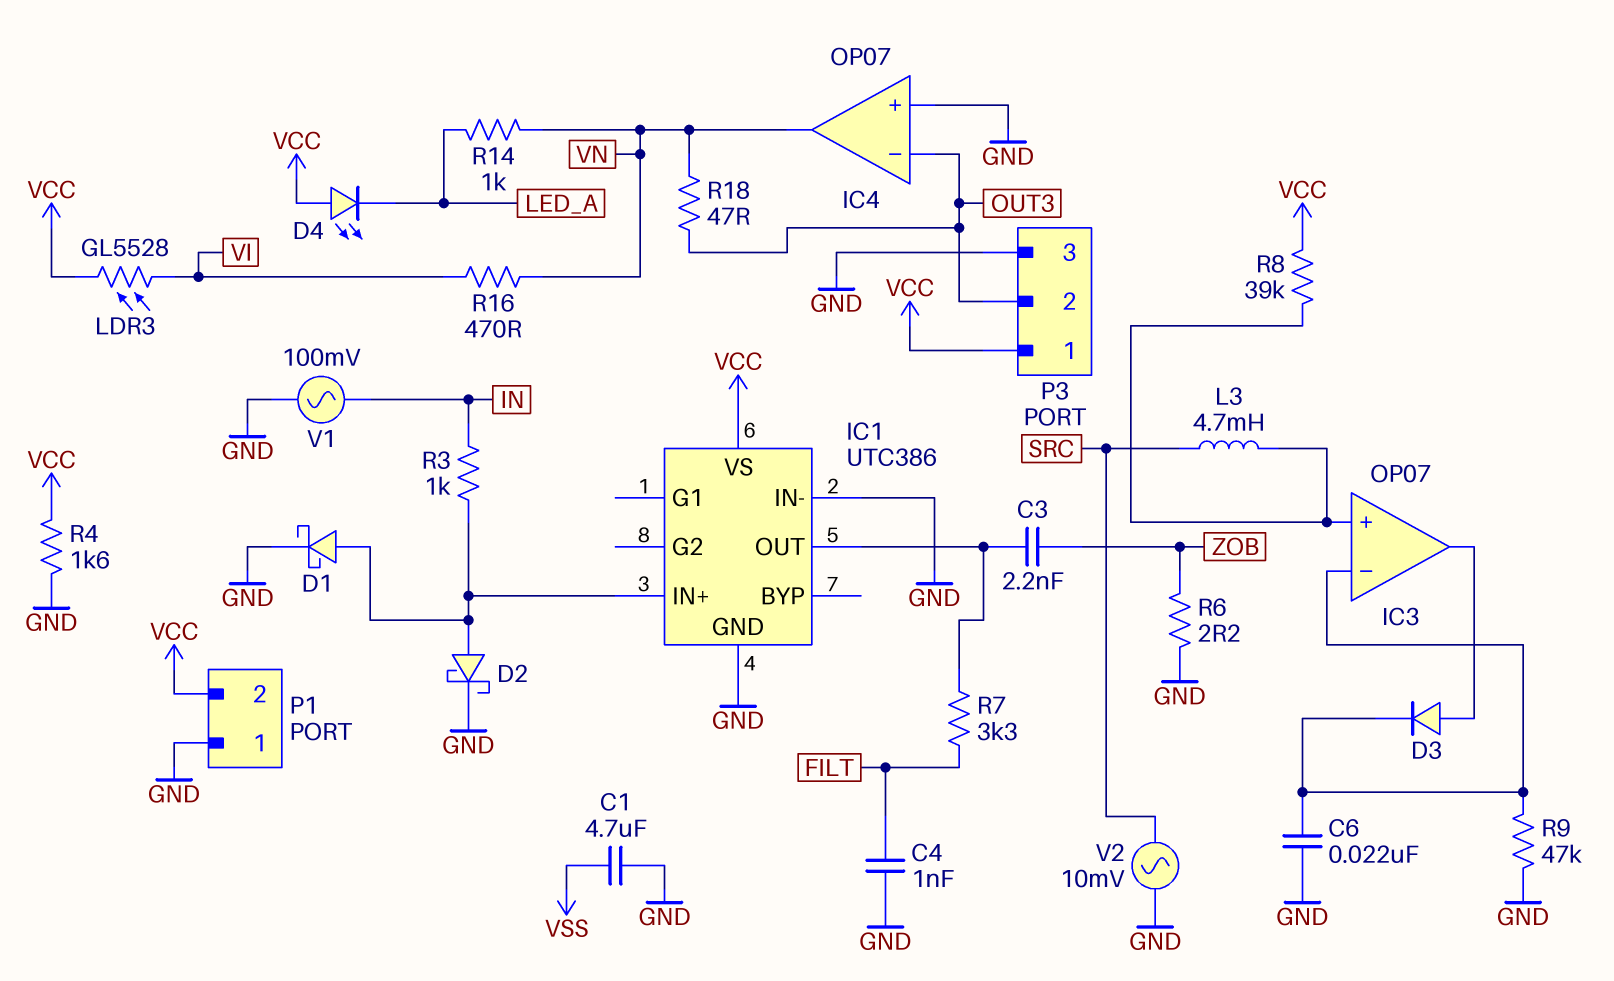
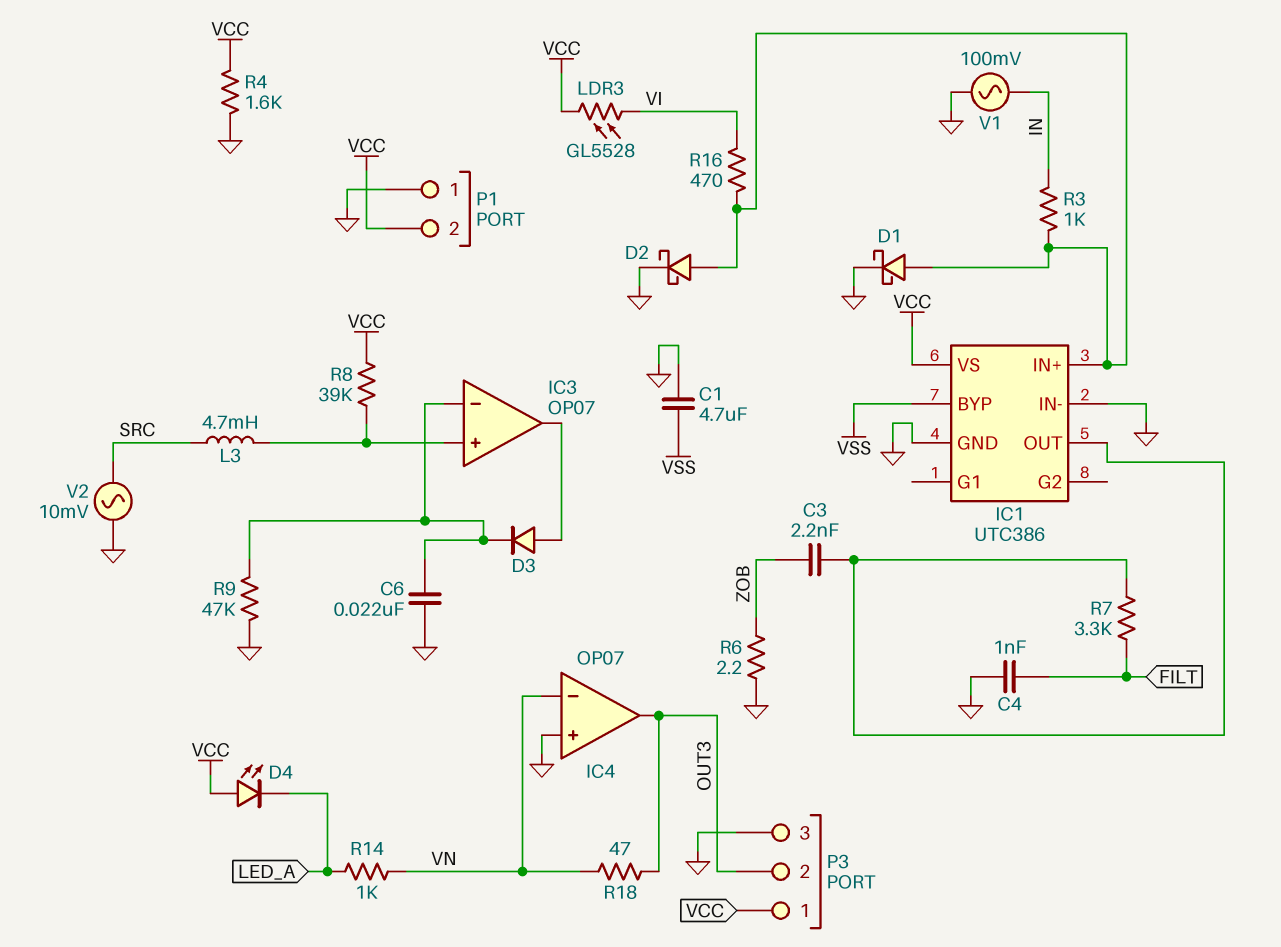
IC1 pin BYP: none -> VSS
IC4 pin in-: OUT3 -> VN
IC4 pin out: VN -> OUT3
R16: 470 (VI, VN) -> 470 (IC1/IN+, VI)

